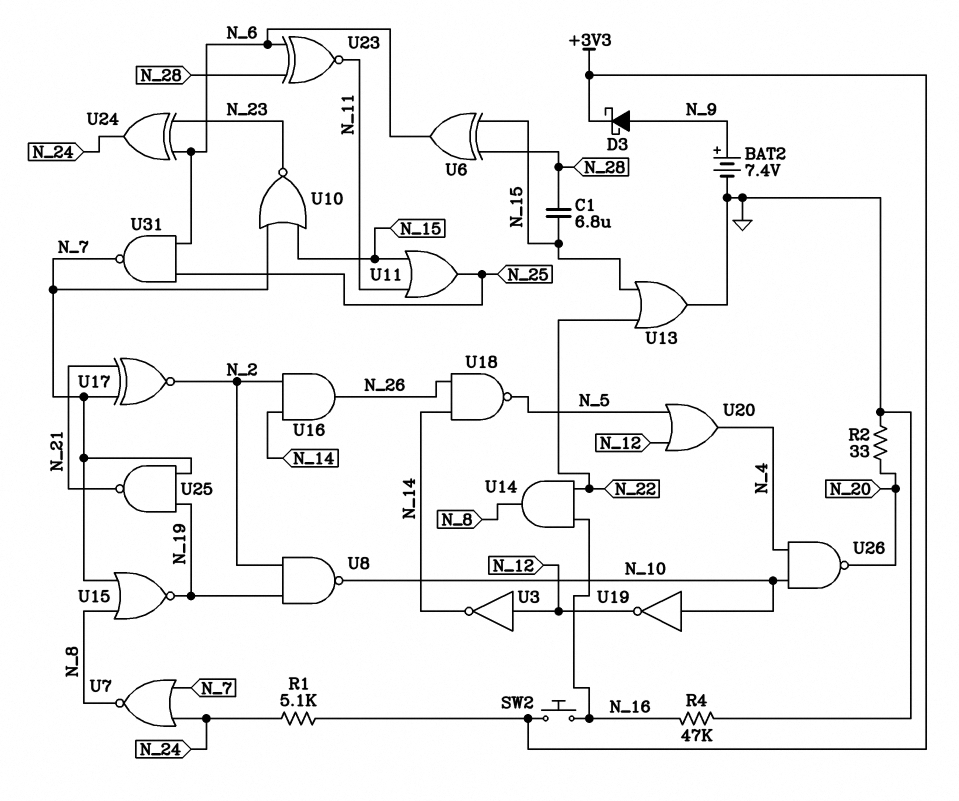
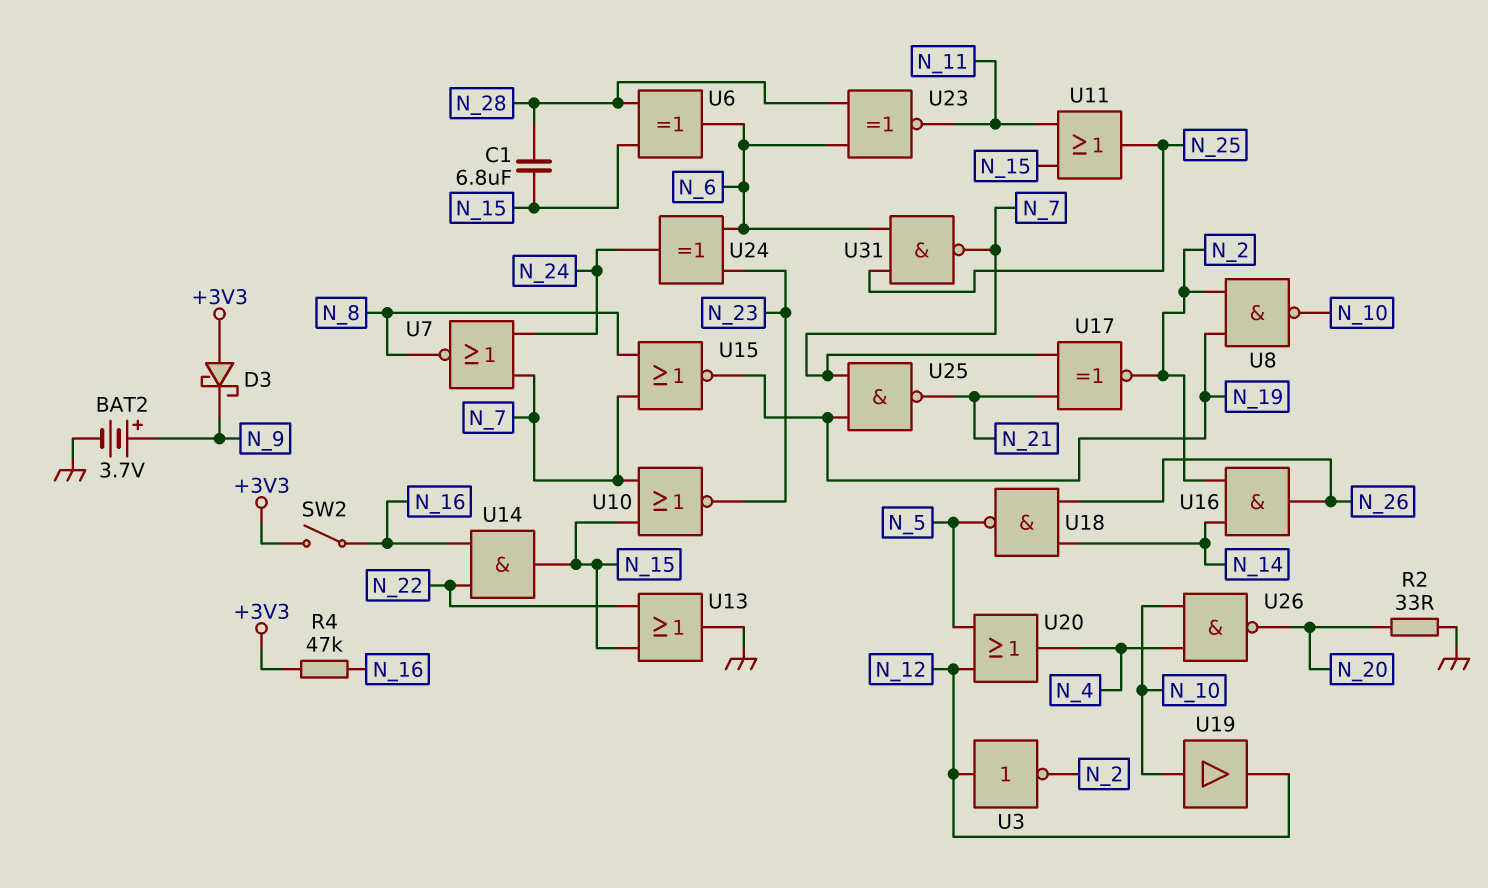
BAT2: 7.4V (plus N_9, minus GND) -> 3.7V (plus N_9, minus GND)
D3: schottky (A N_9, K +3V3) -> schottky (A +3V3, K N_9)
R1: 5.1k (+3V3, N_24) -> none
R4: 47k (GND, N_16) -> 47k (+3V3, N_16)
SW2: button (+3V3, N_16) -> switch (+3V3, N_16)
U3: NOT (in N_12, out N_14) -> NOT (in N_12, out N_2)
U14: AND (in N_16, in N_22, out N_8) -> AND (in N_16, in N_22, out N_15)
U19: NOT (in N_10, out N_12) -> buffer (in N_10, out N_12)

